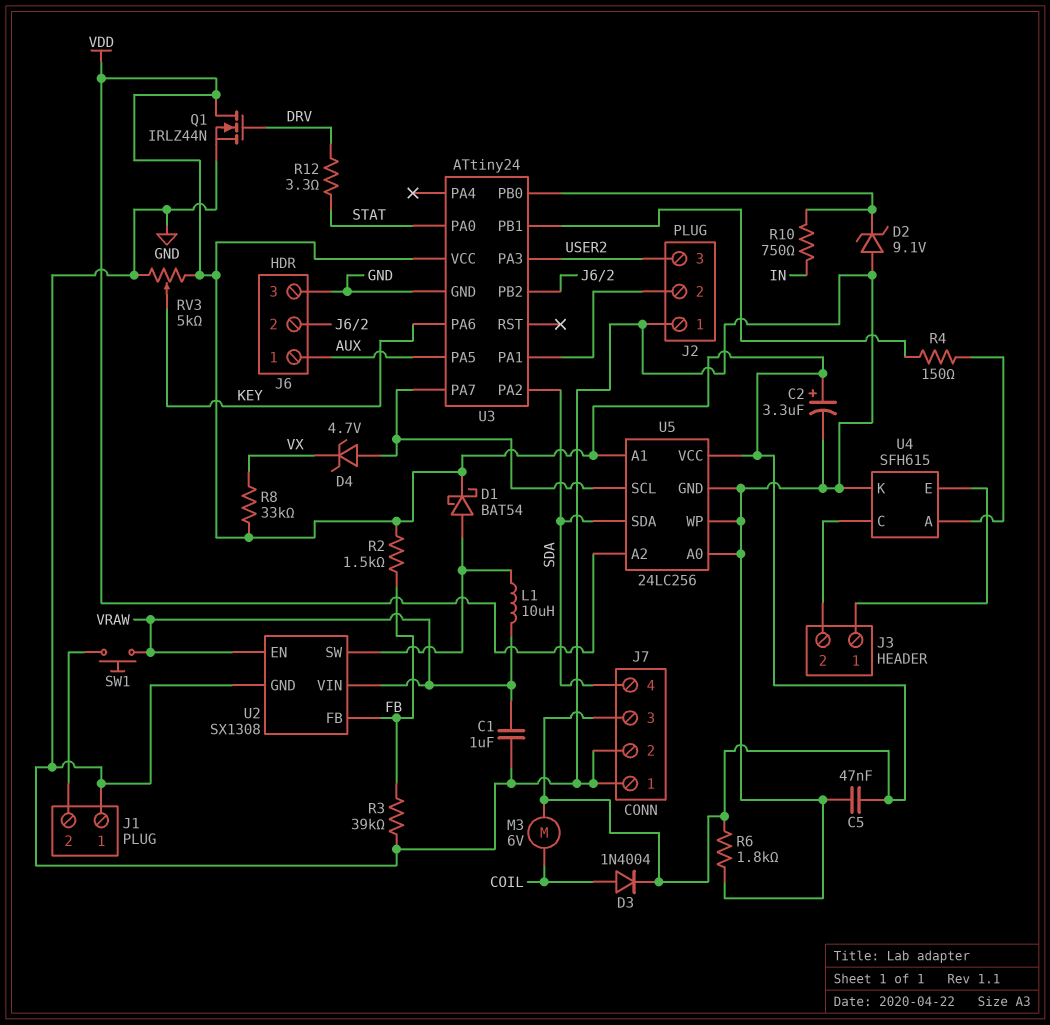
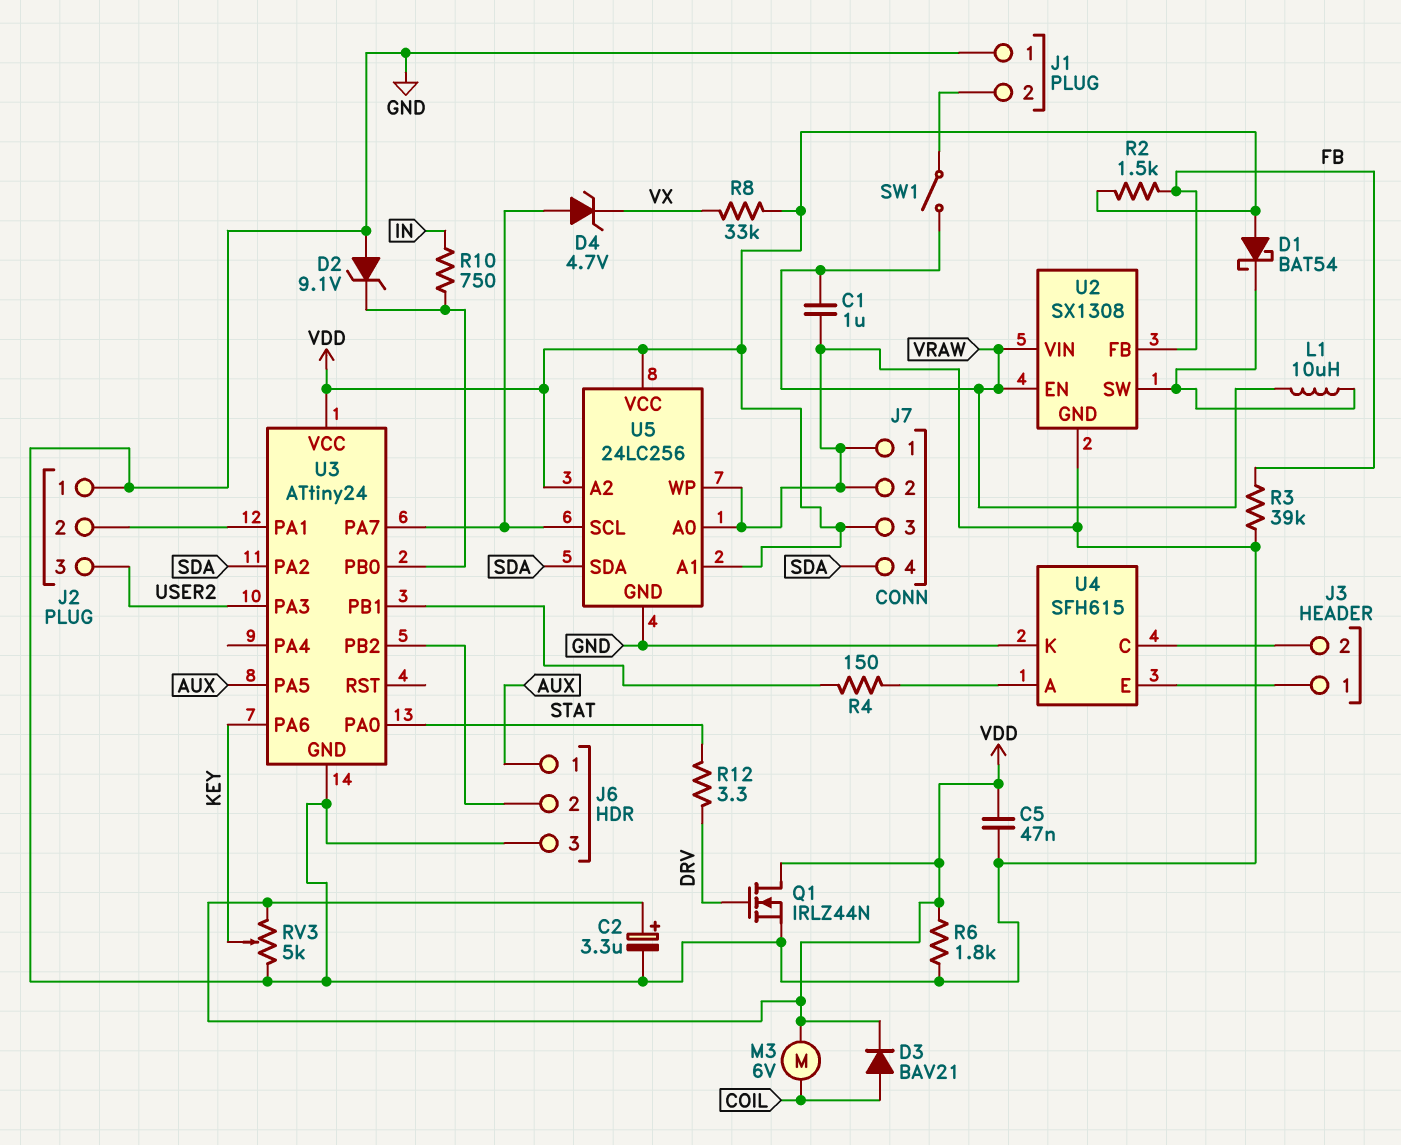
D1: schottky BAT54 (A U2/SW, K VDD) -> schottky BAT54 (A VDD, K U2/SW)
D3: diode 1N4004 (A COIL, K VDD) -> diode BAV21 (A COIL, K VDD)
SW1: button (J1/2, VRAW) -> switch (J1/2, VRAW)

